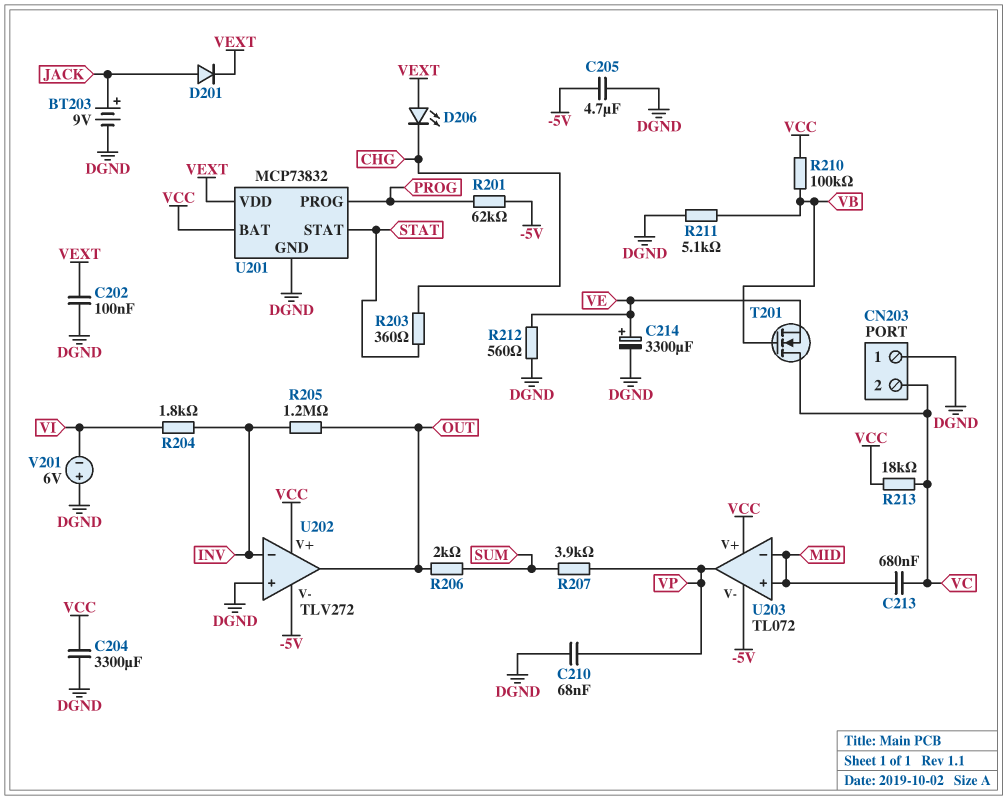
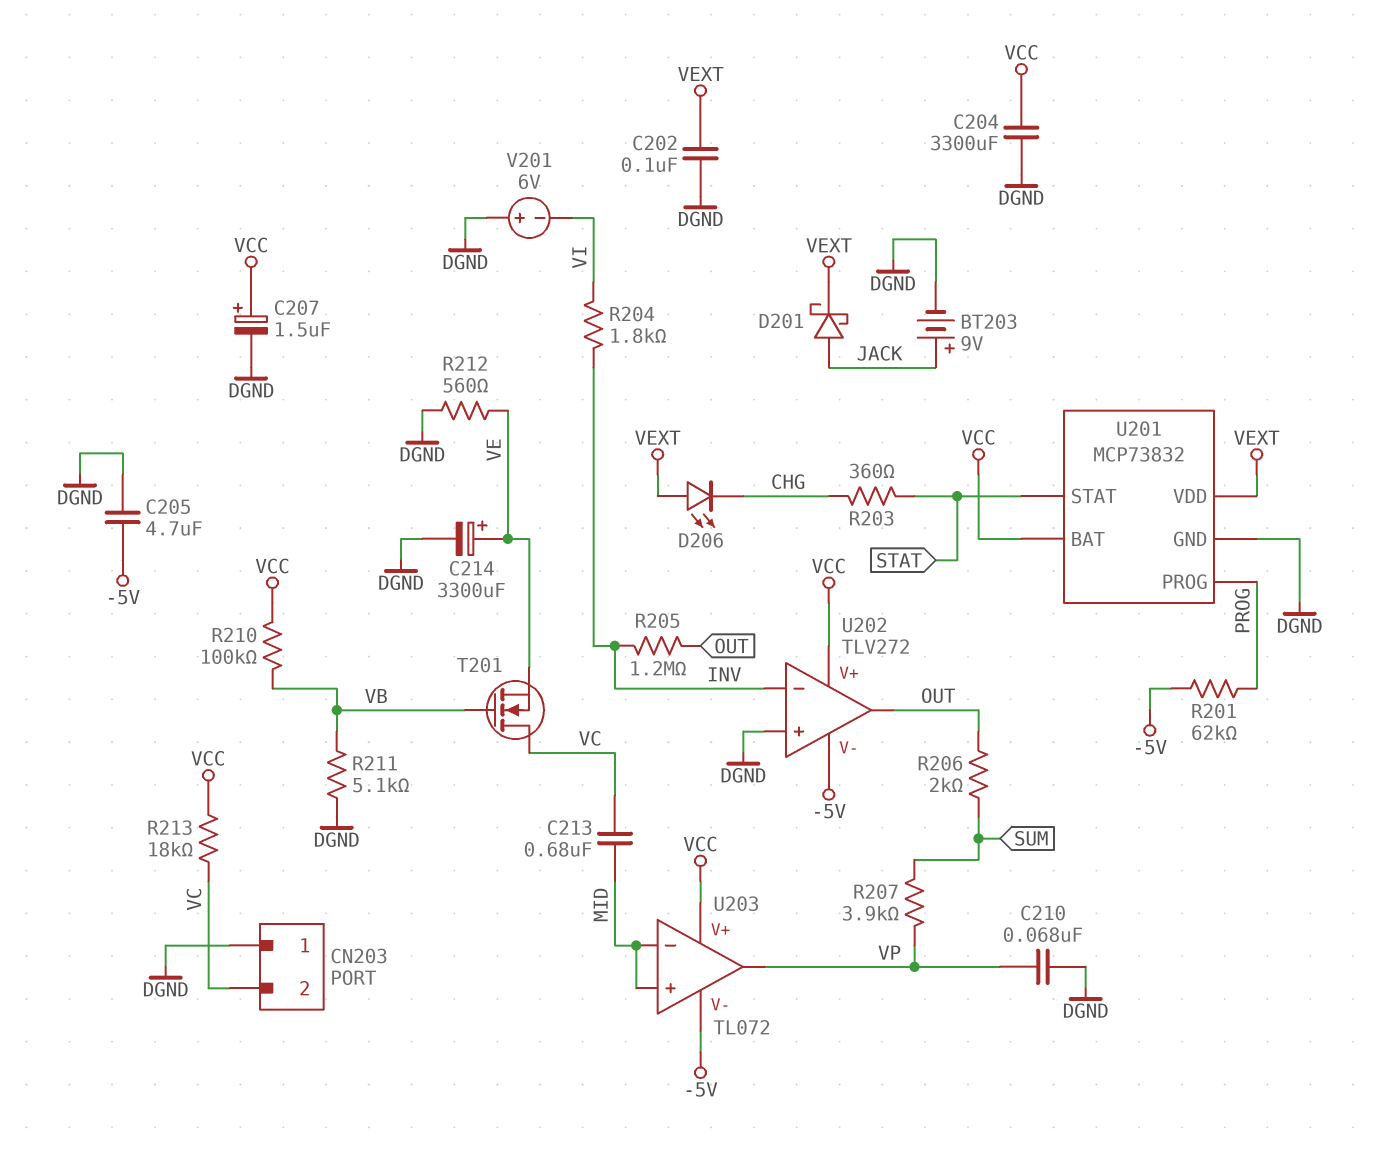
C207: none -> 1.5uF (plus VCC, minus DGND)
D201: diode (A JACK, K VEXT) -> schottky (A JACK, K VEXT)

